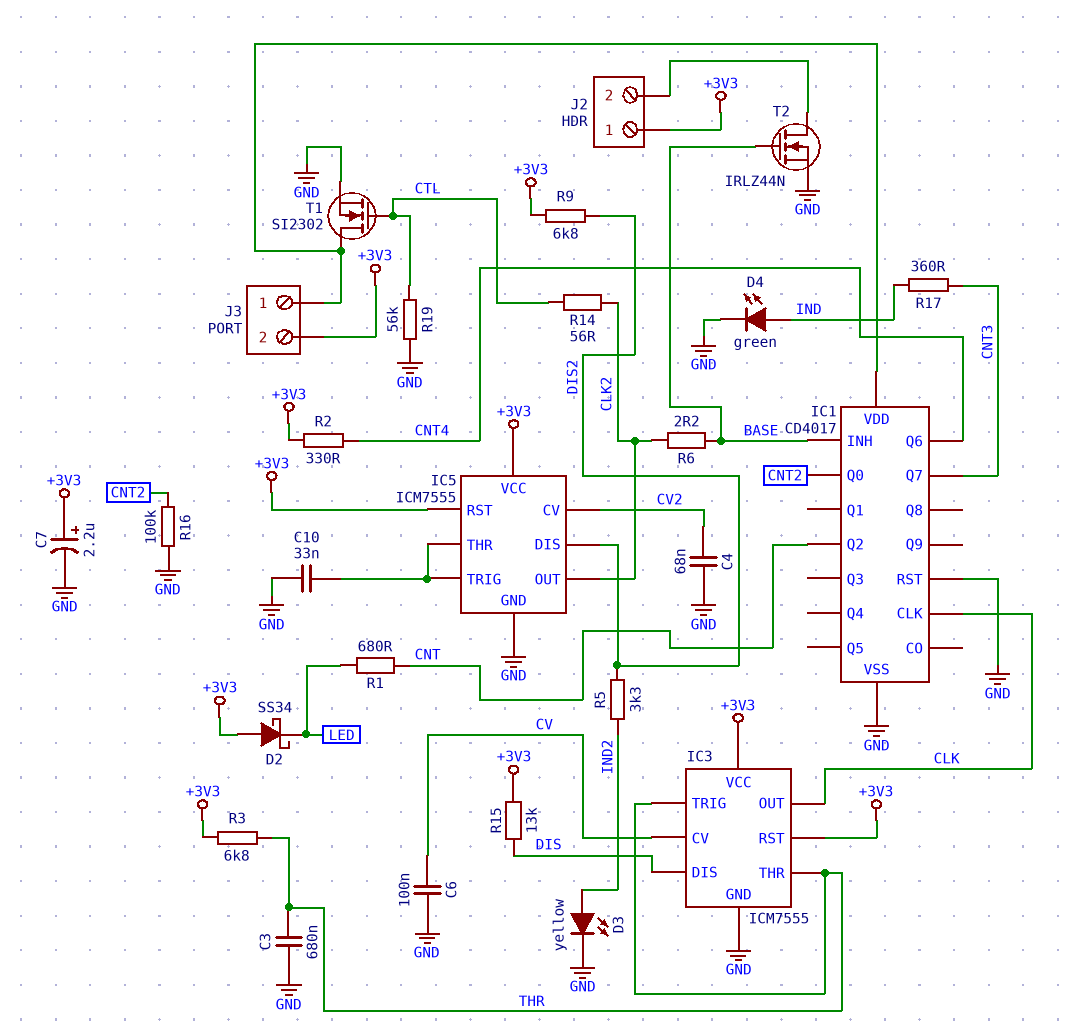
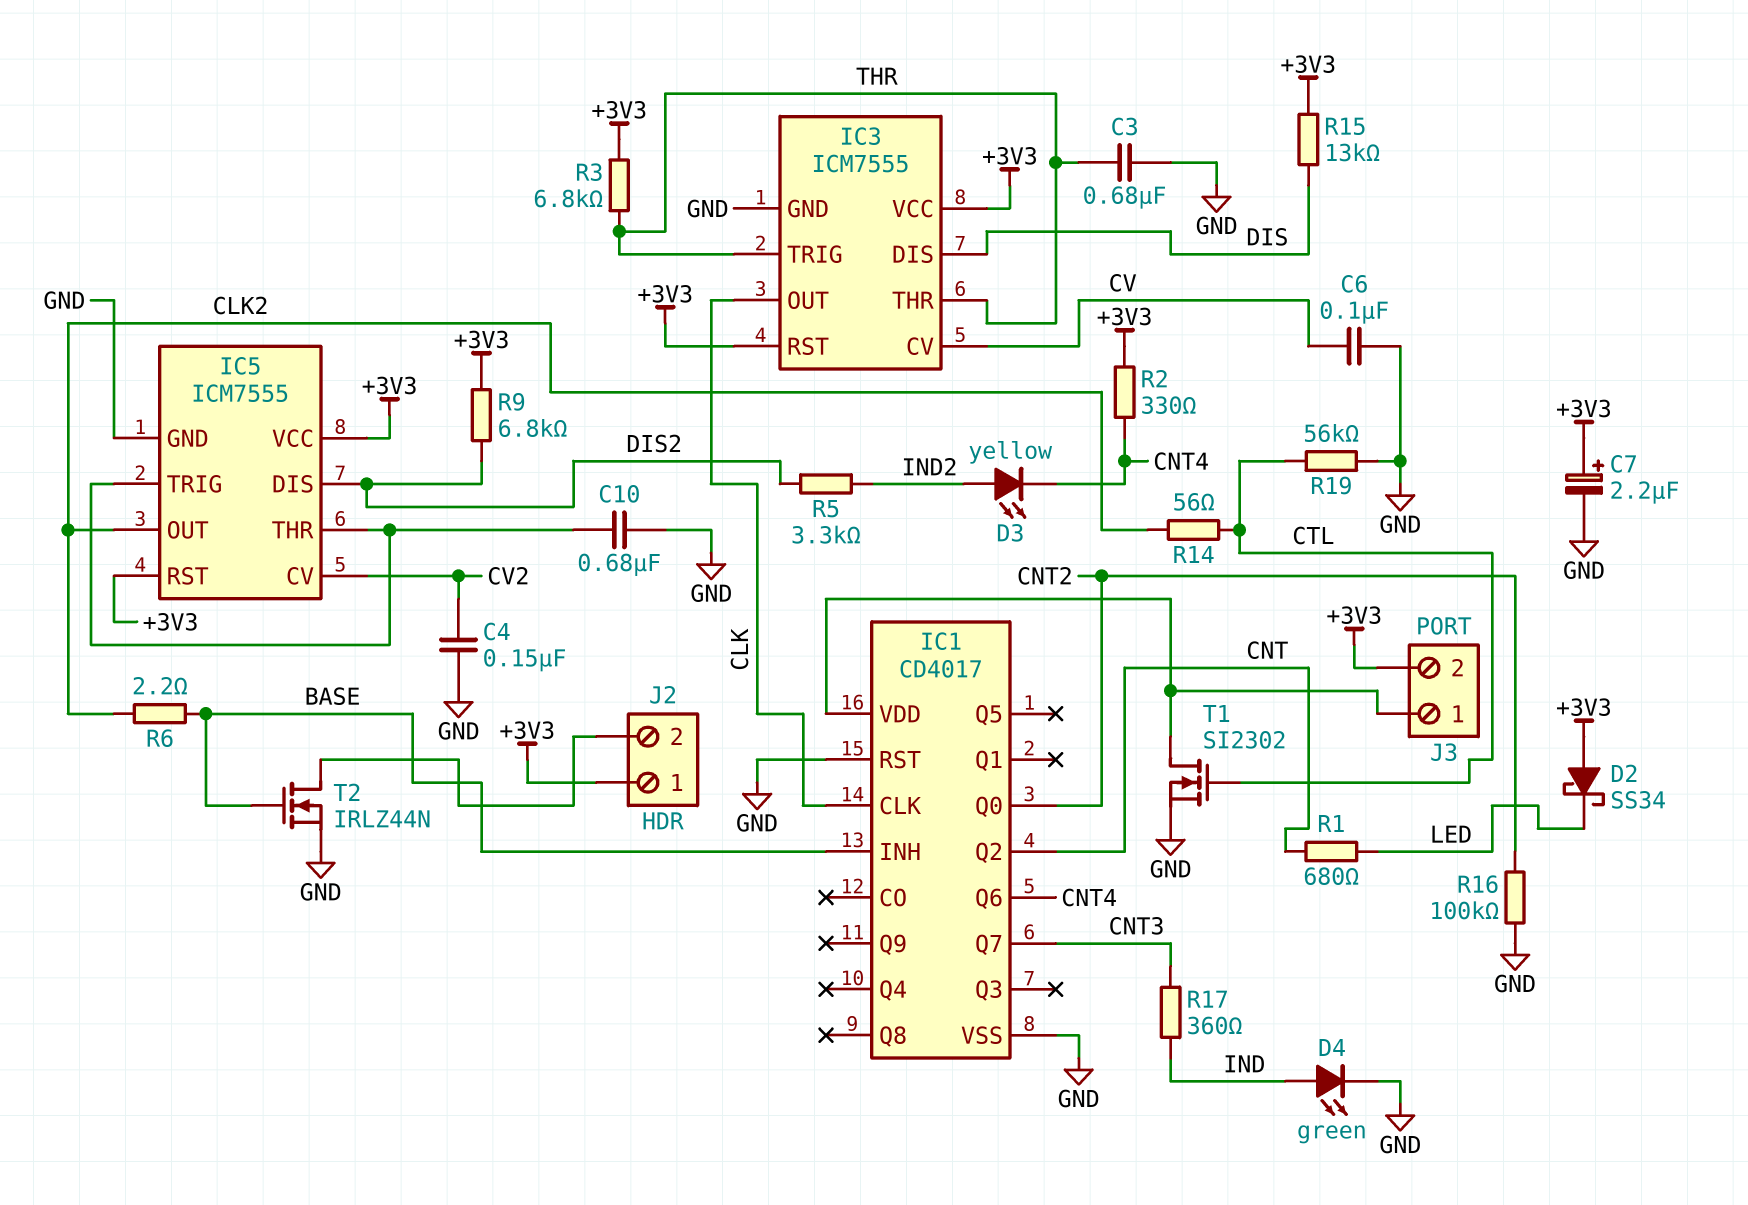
C4: 68nF (CV2, GND) -> 150nF (CV2, GND)
C10: 33nF (GND, IC5/THR) -> 680nF (GND, IC5/THR)
D3: LED yellow (A IND2, K GND) -> LED yellow (A IND2, K CNT4)

